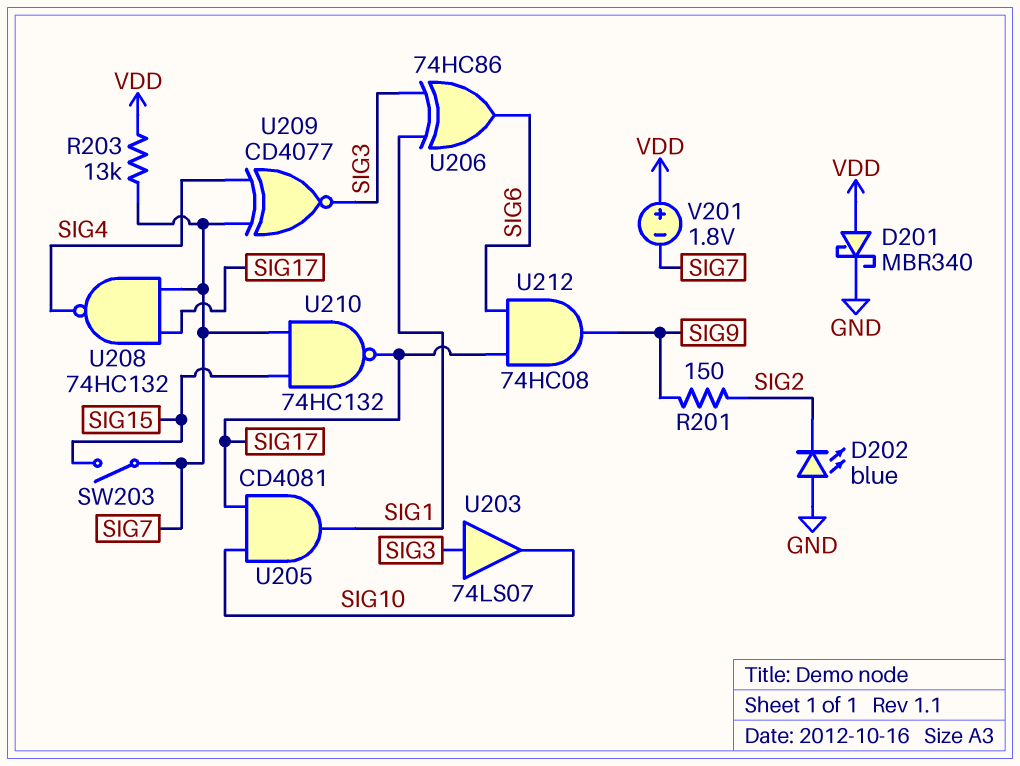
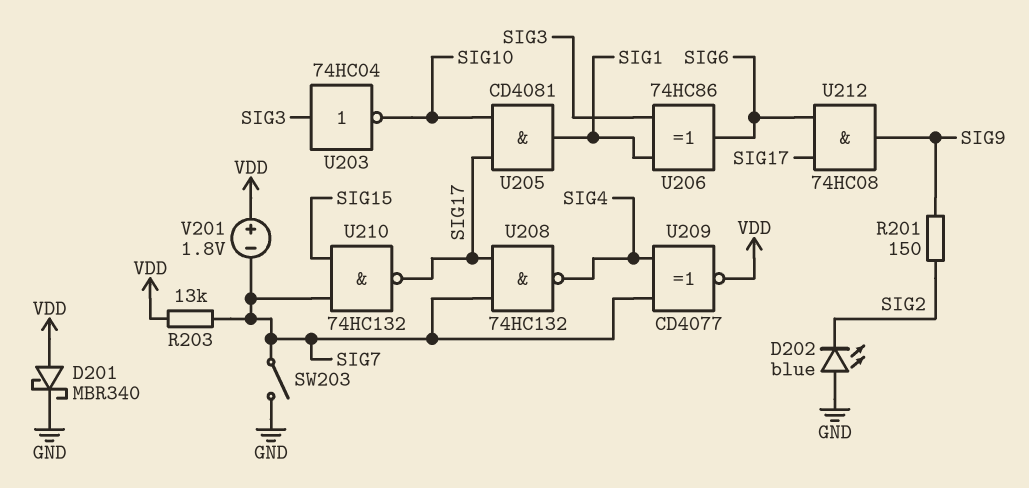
SW203: switch (SIG7, SIG15) -> switch (GND, SIG7)
U203: buffer 74LS07 (in SIG3, out SIG10) -> NOT 74HC04 (in SIG3, out SIG10)
U209: XNOR CD4077 (in SIG4, in SIG7, out SIG3) -> XNOR CD4077 (in SIG4, in SIG7, out VDD)

